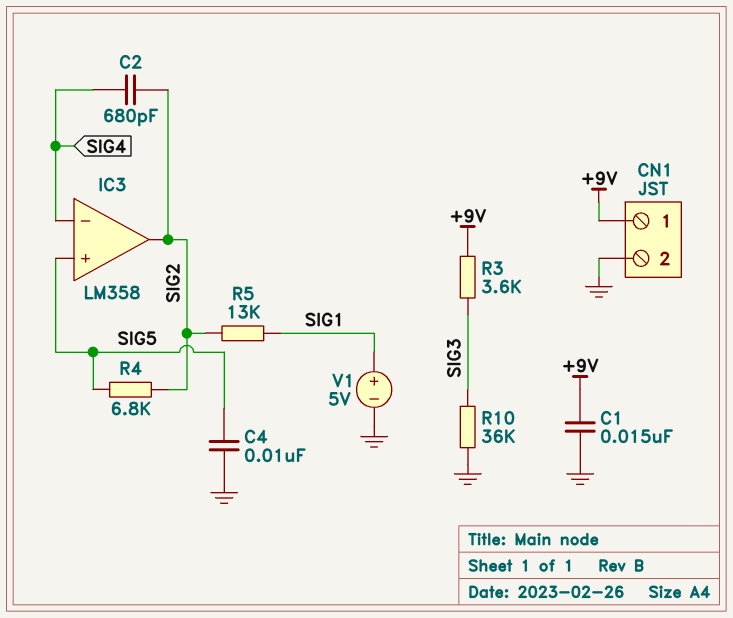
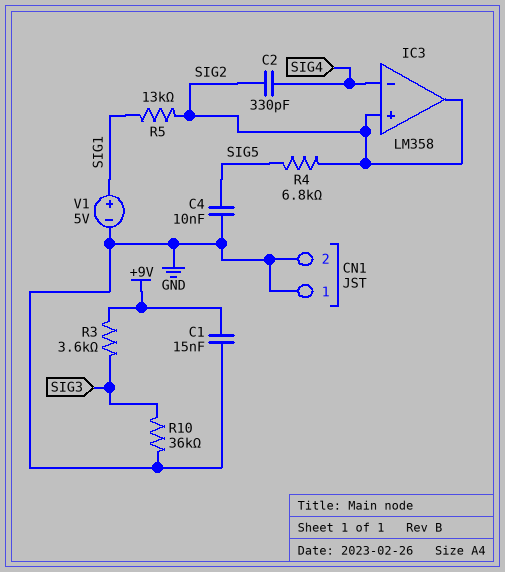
C2: 680pF (SIG2, SIG4) -> 330pF (SIG2, SIG4)
CN1 pin 1: +9V -> GND
IC3 pin in+: SIG5 -> SIG2

